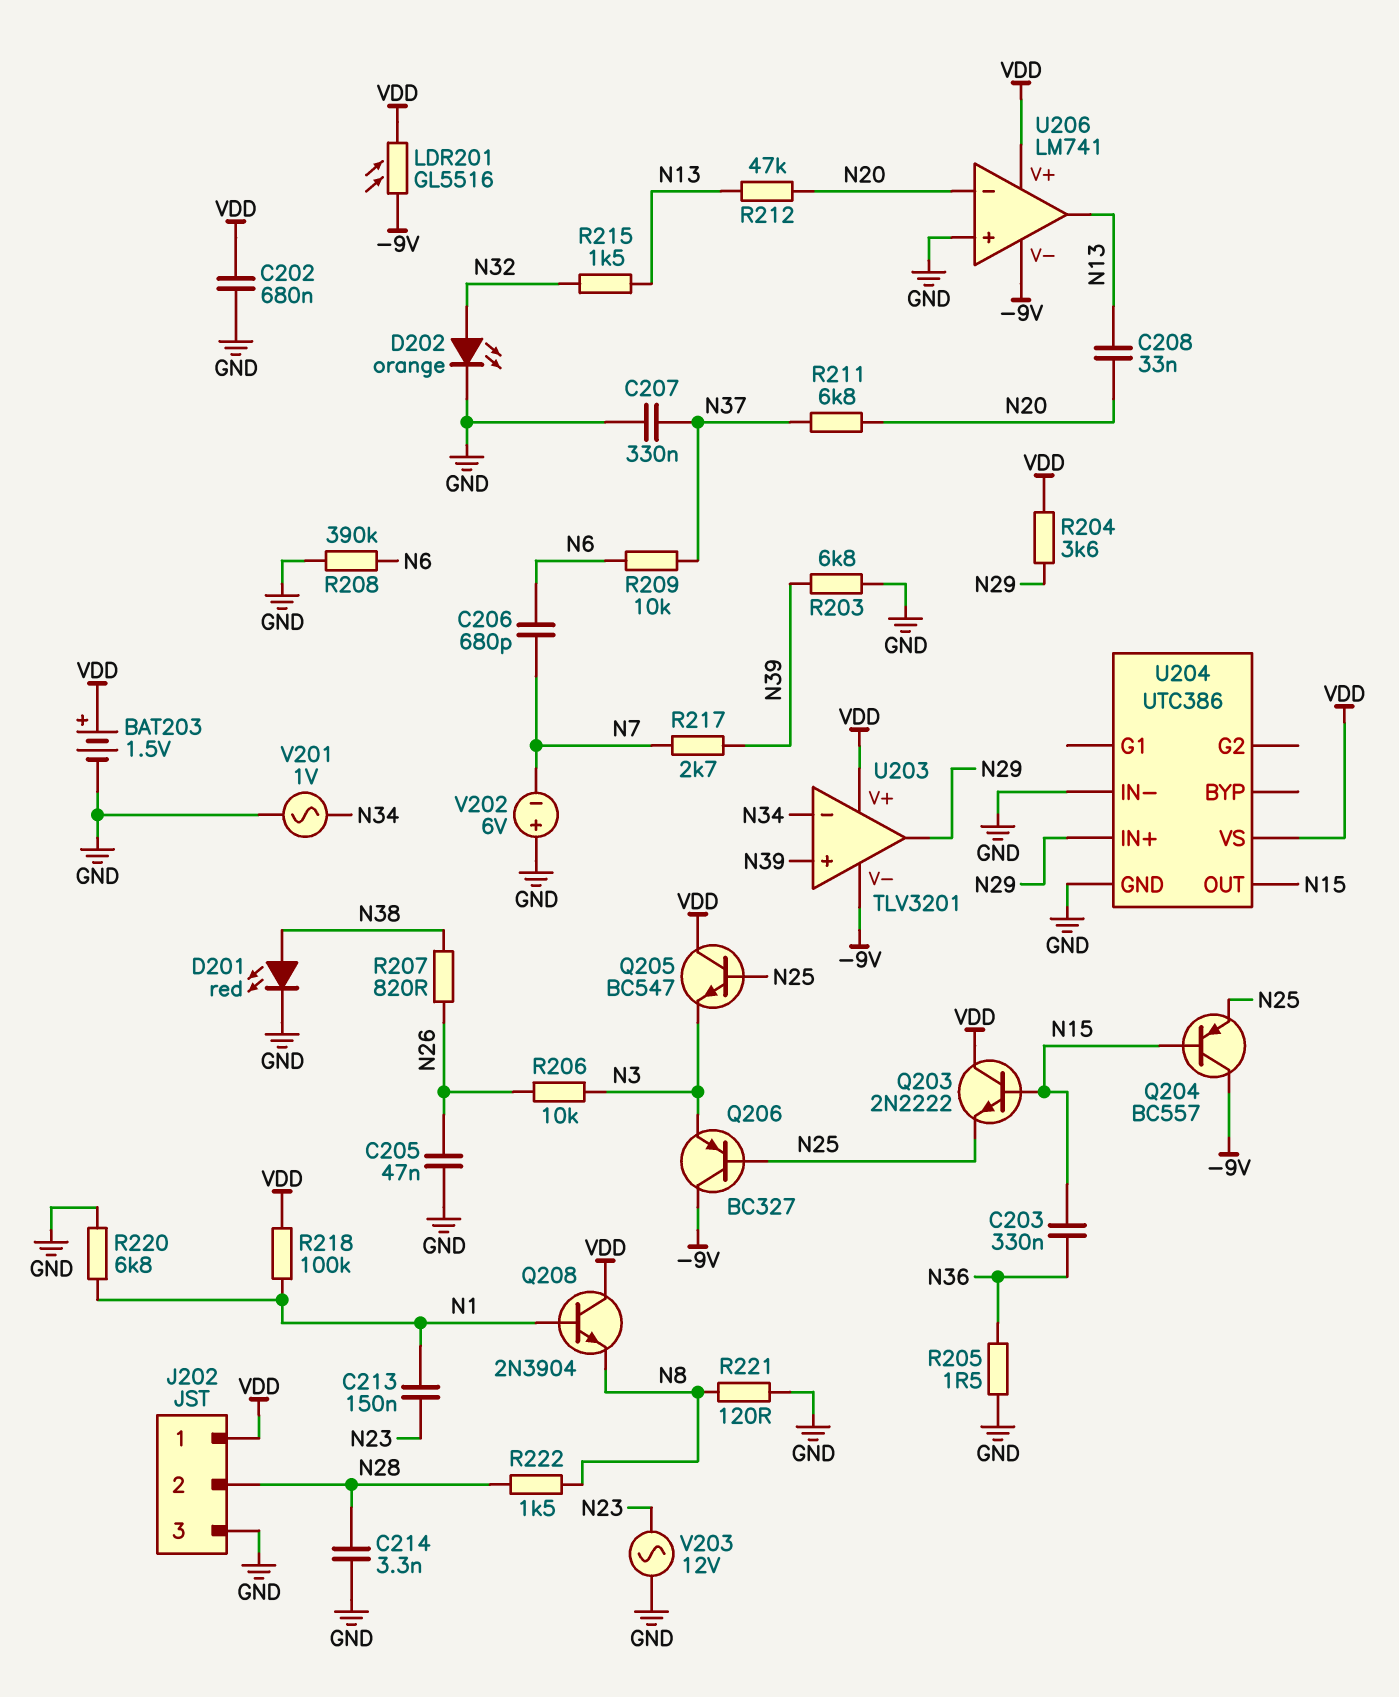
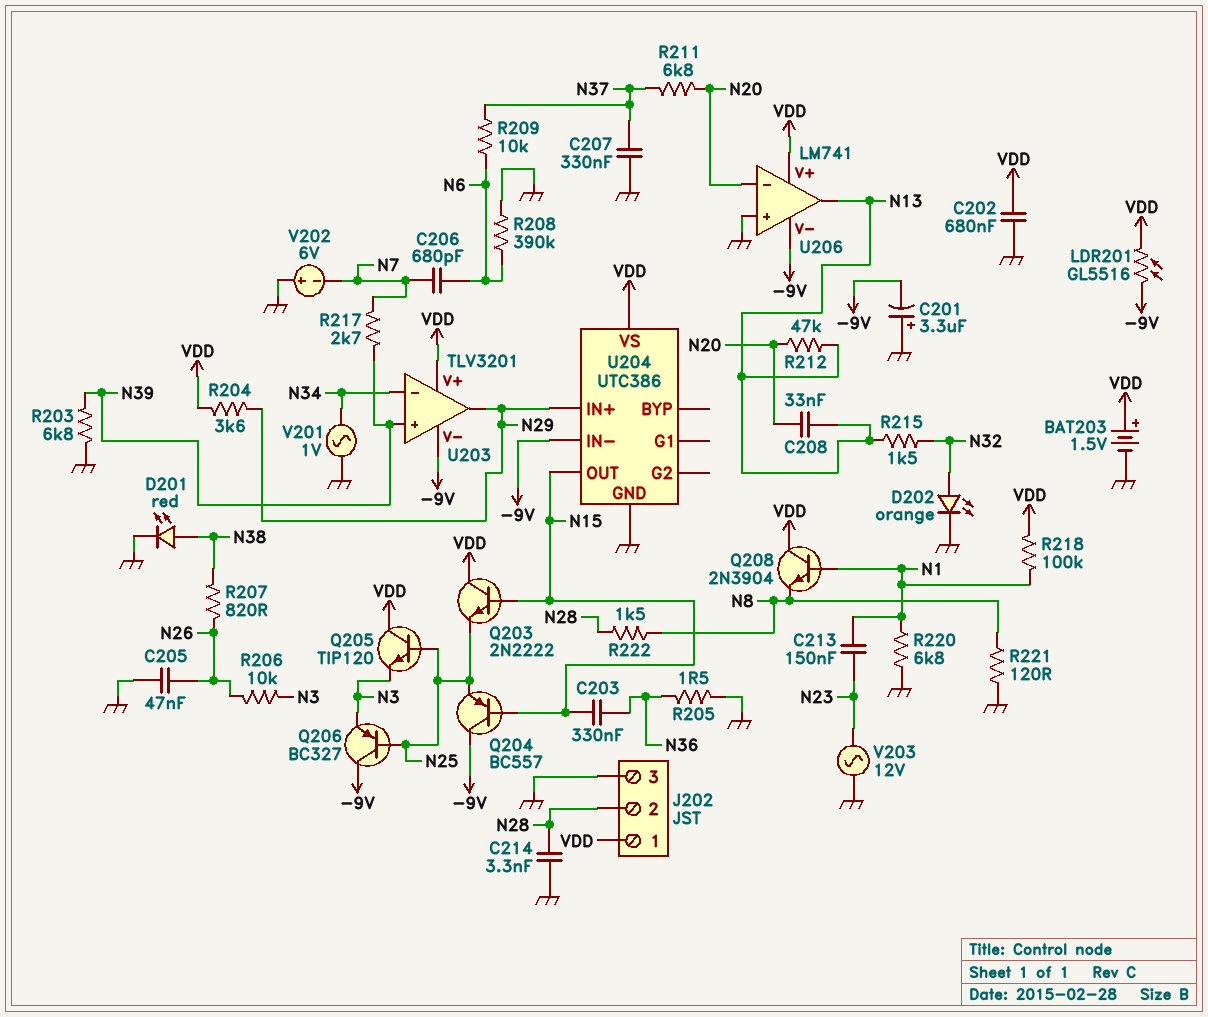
C201: none -> 3.3uF (plus GND, minus -9V)
Q205: NPN BC547 (B N25, C VDD, E N3) -> NPN TIP120 (B N25, C VDD, E N3)
U204 pin IN-: GND -> -9V

